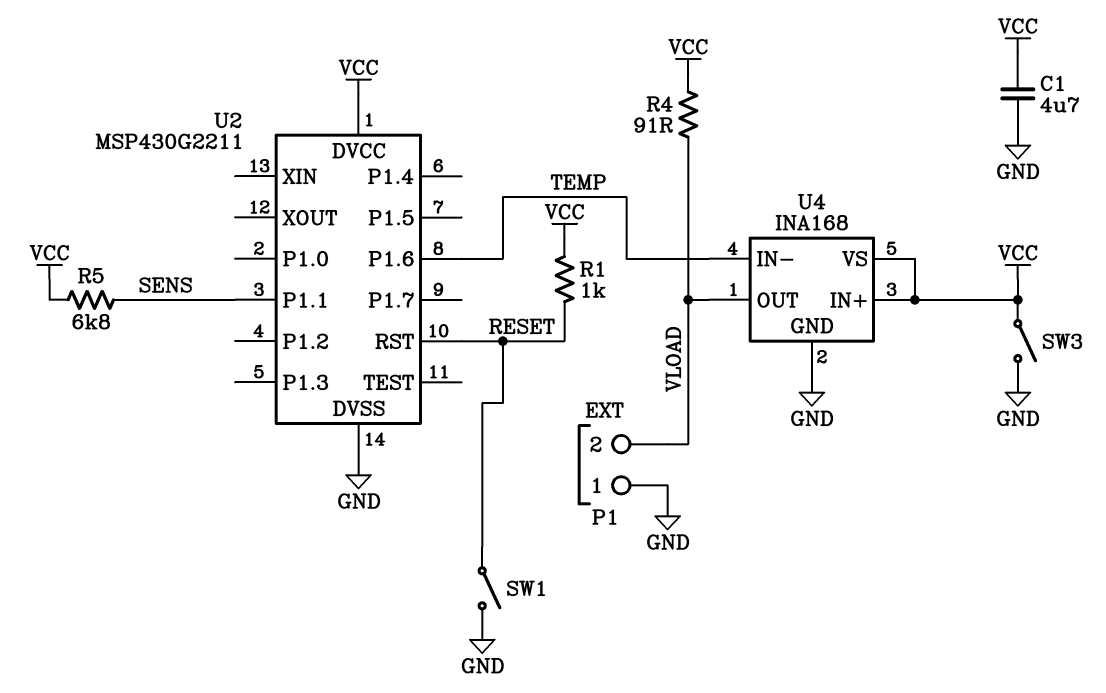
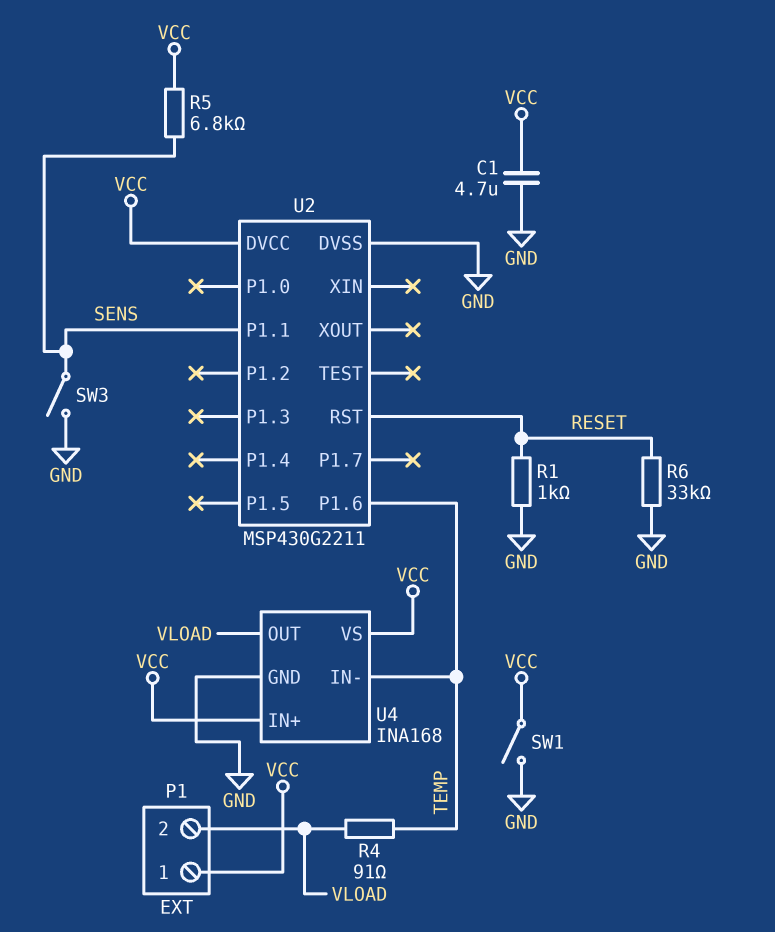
P1 pin 1: GND -> VCC
R1: 1k (RESET, VCC) -> 1k (GND, RESET)
R4: 91 (VCC, VLOAD) -> 91 (TEMP, VLOAD)
R6: none -> 33k (GND, RESET)
SW1: switch (GND, RESET) -> switch (GND, VCC)
SW3: switch (GND, VCC) -> switch (GND, SENS)

